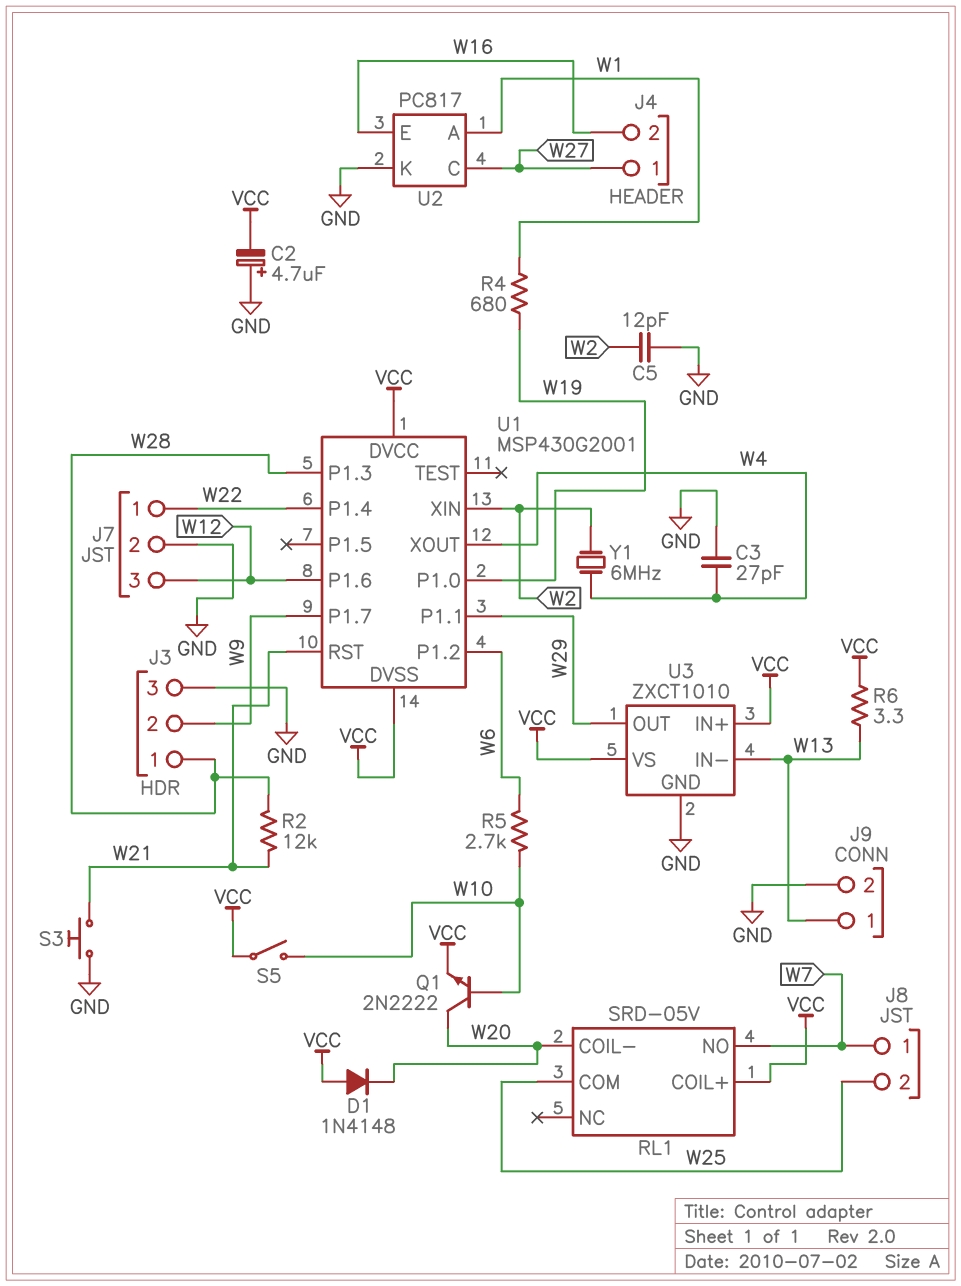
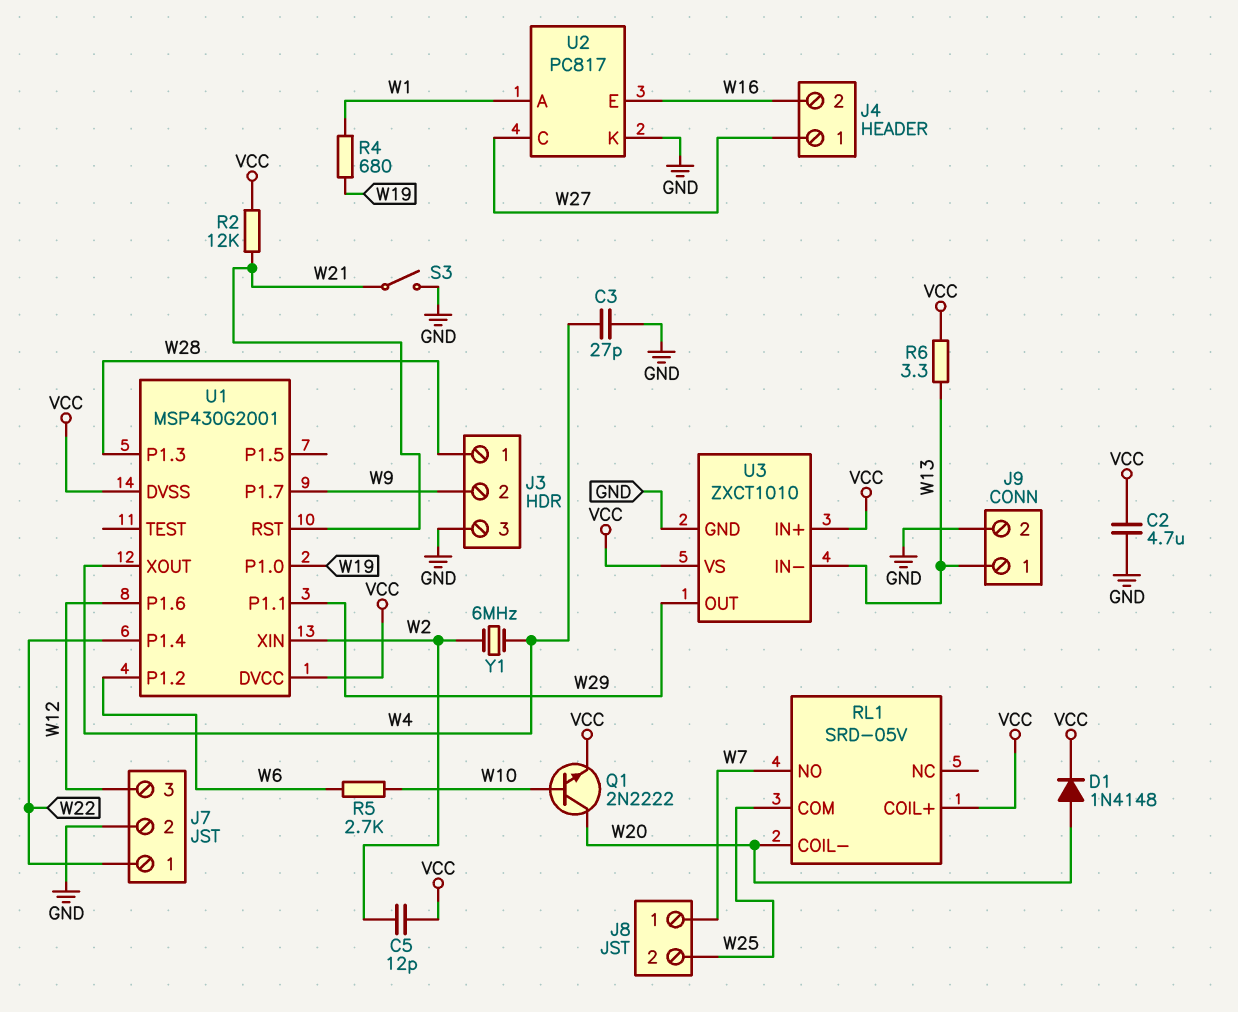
C2: 4.7uF (plus GND, minus VCC) -> 4.7uF (GND, VCC)
C5: 12pF (GND, W2) -> 12pF (VCC, W2)
D1: diode 1N4148 (A VCC, K W20) -> diode 1N4148 (A W20, K VCC)
R2: 12k (W21, W28) -> 12k (VCC, W21)
S3: button (GND, W21) -> switch (GND, W21)
S5: switch (VCC, W10) -> none

